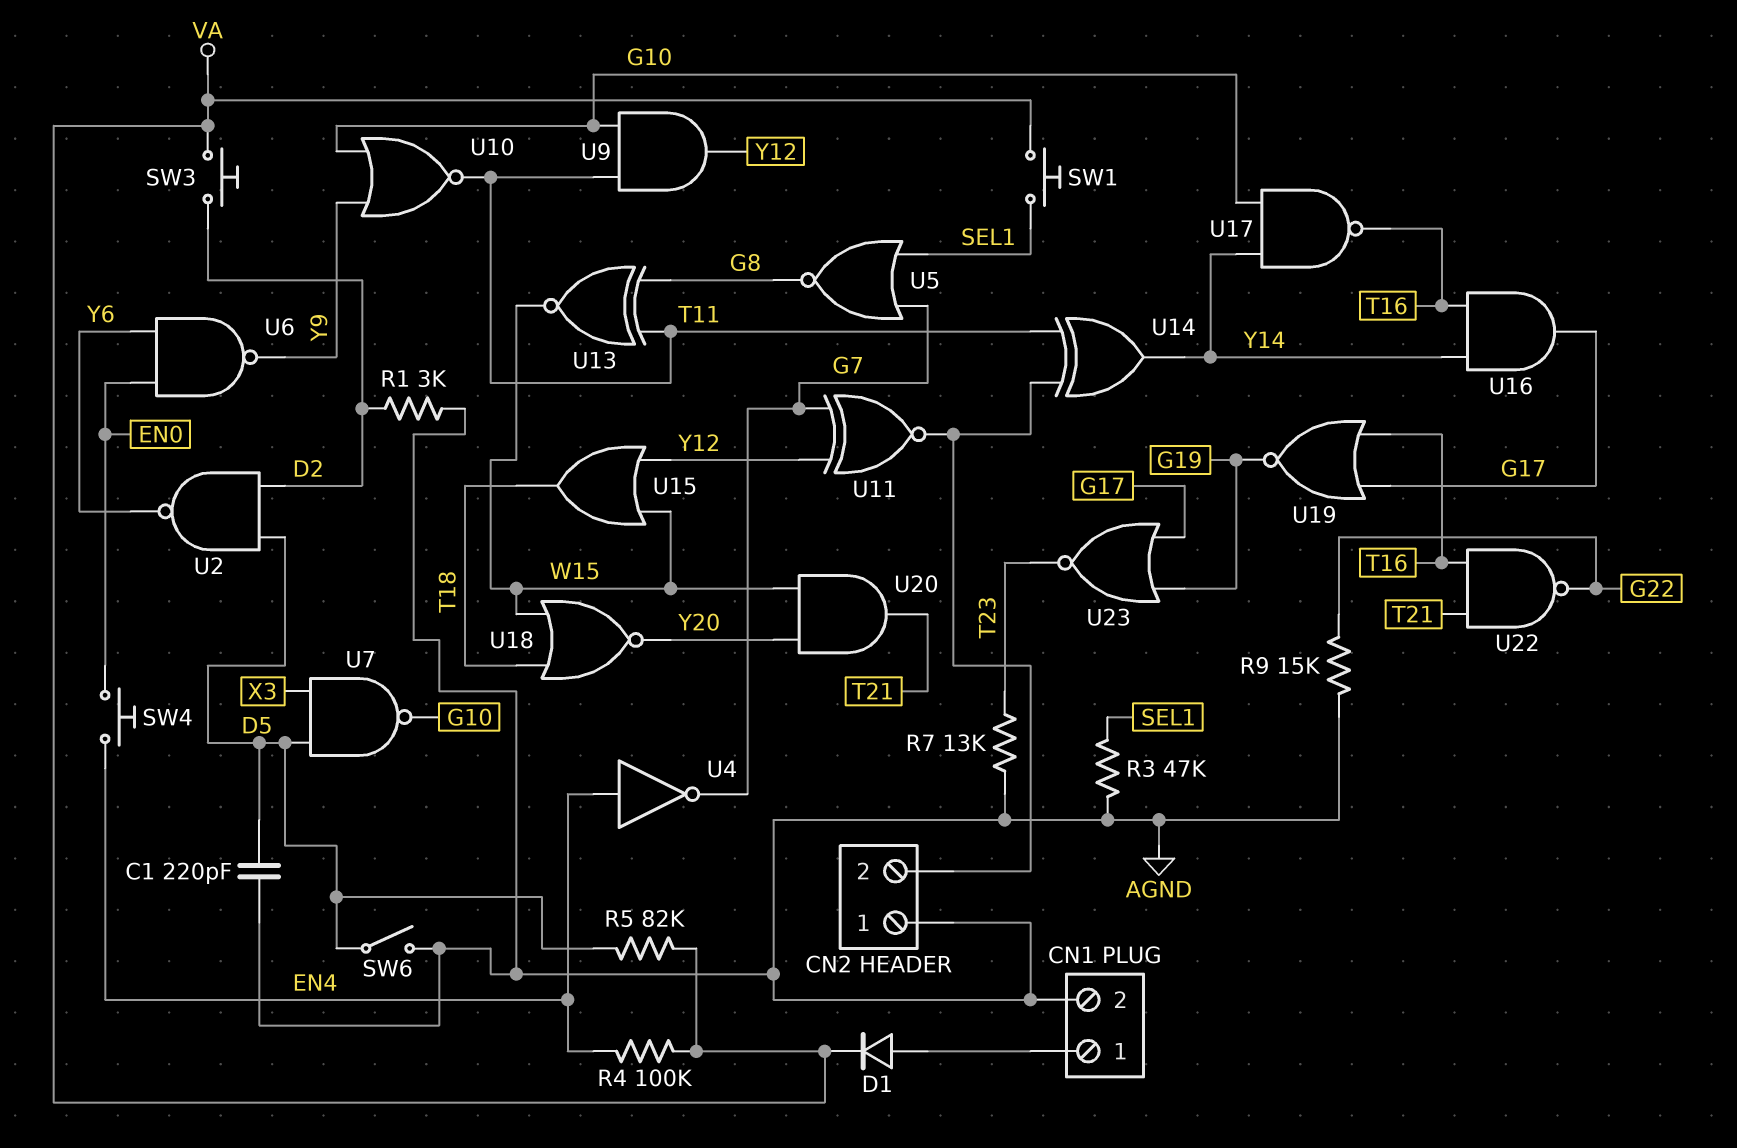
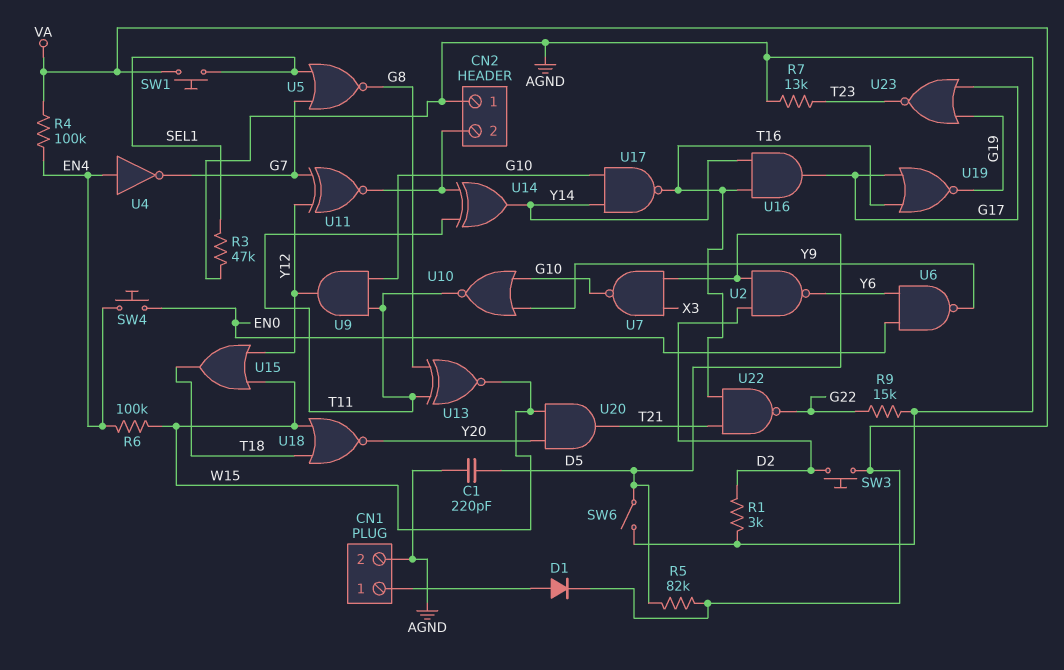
R6: none -> 100k (EN4, W15)

